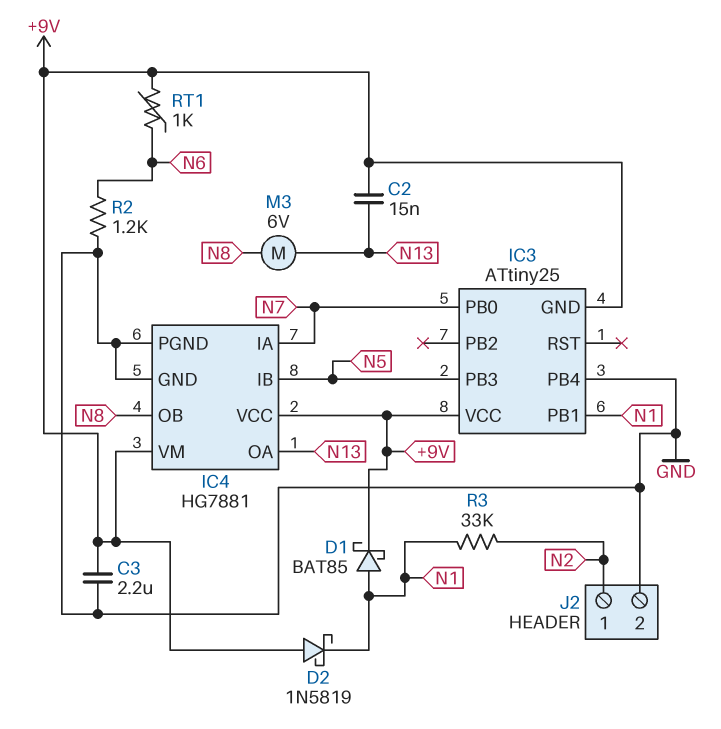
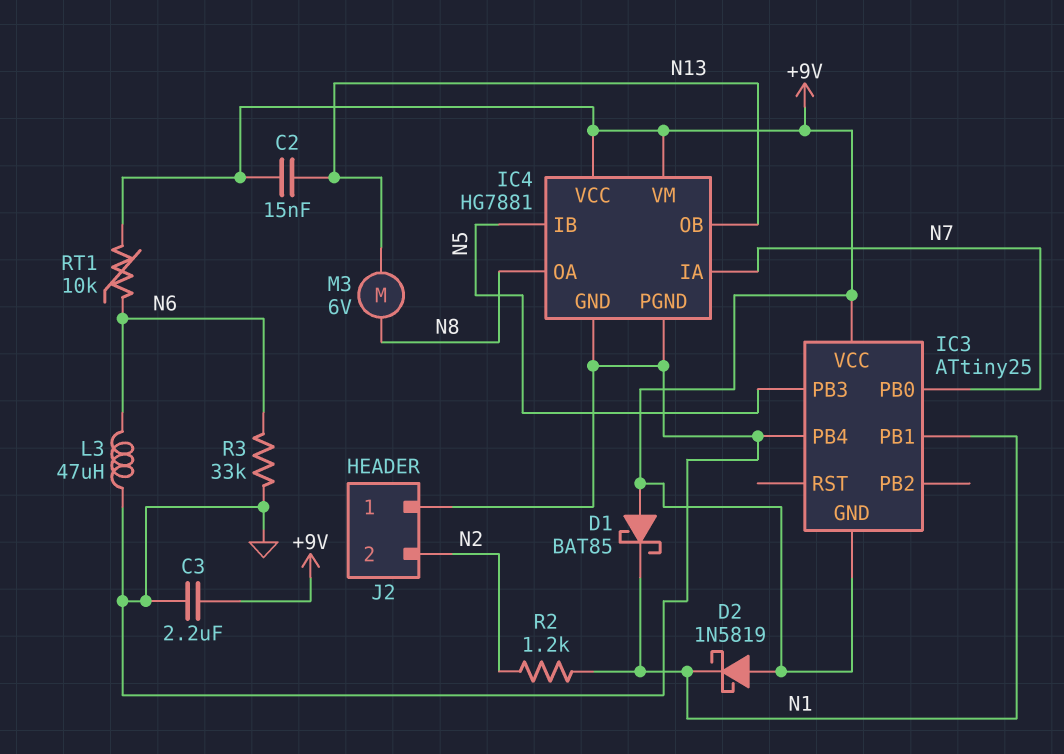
D1: schottky BAT85 (A N1, K +9V) -> schottky BAT85 (A +9V, K N1)
IC4 pin OA: N13 -> N8
IC4 pin OB: N8 -> N13
J2 pin 1: N2 -> GND
J2 pin 2: GND -> N2
L3: none -> 47uH (GND, N6)
R2: 1.2k (GND, N6) -> 1.2k (N1, N2)
R3: 33k (N1, N2) -> 33k (GND, N6)
RT1: 1k (+9V, N6) -> 10k (+9V, N6)

